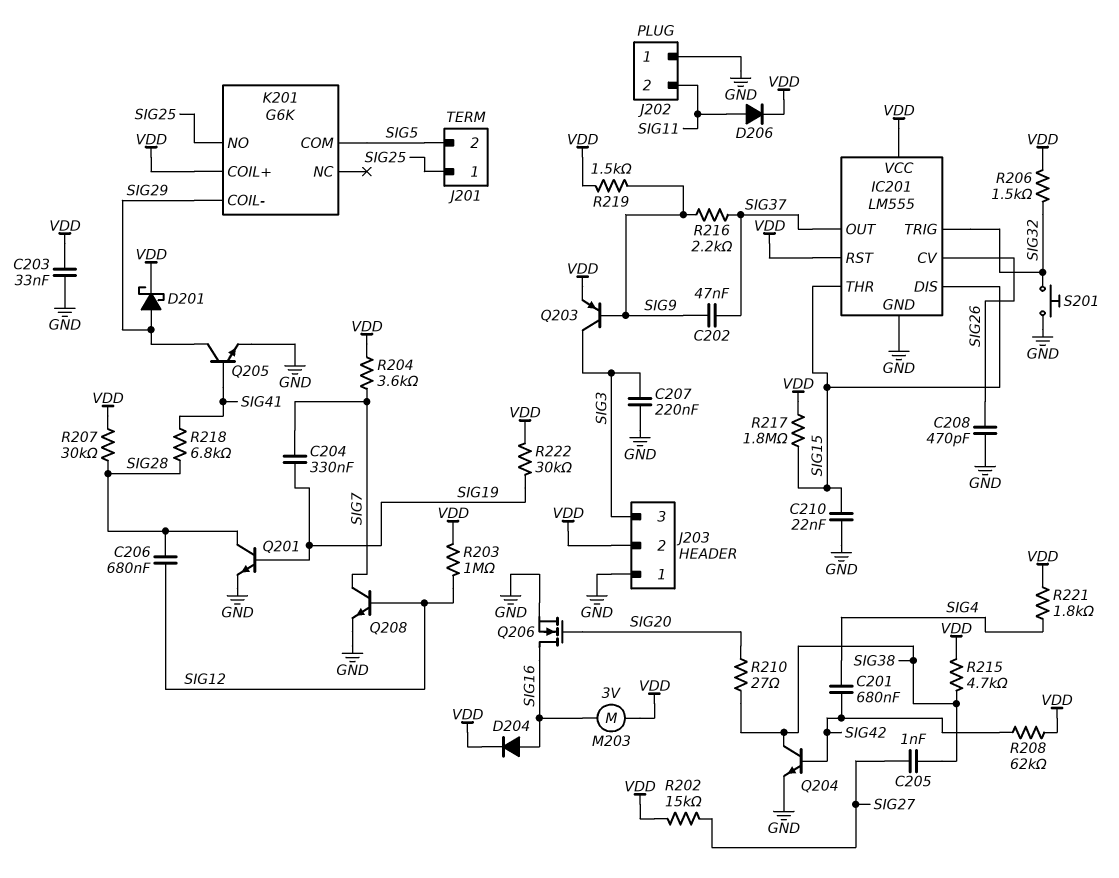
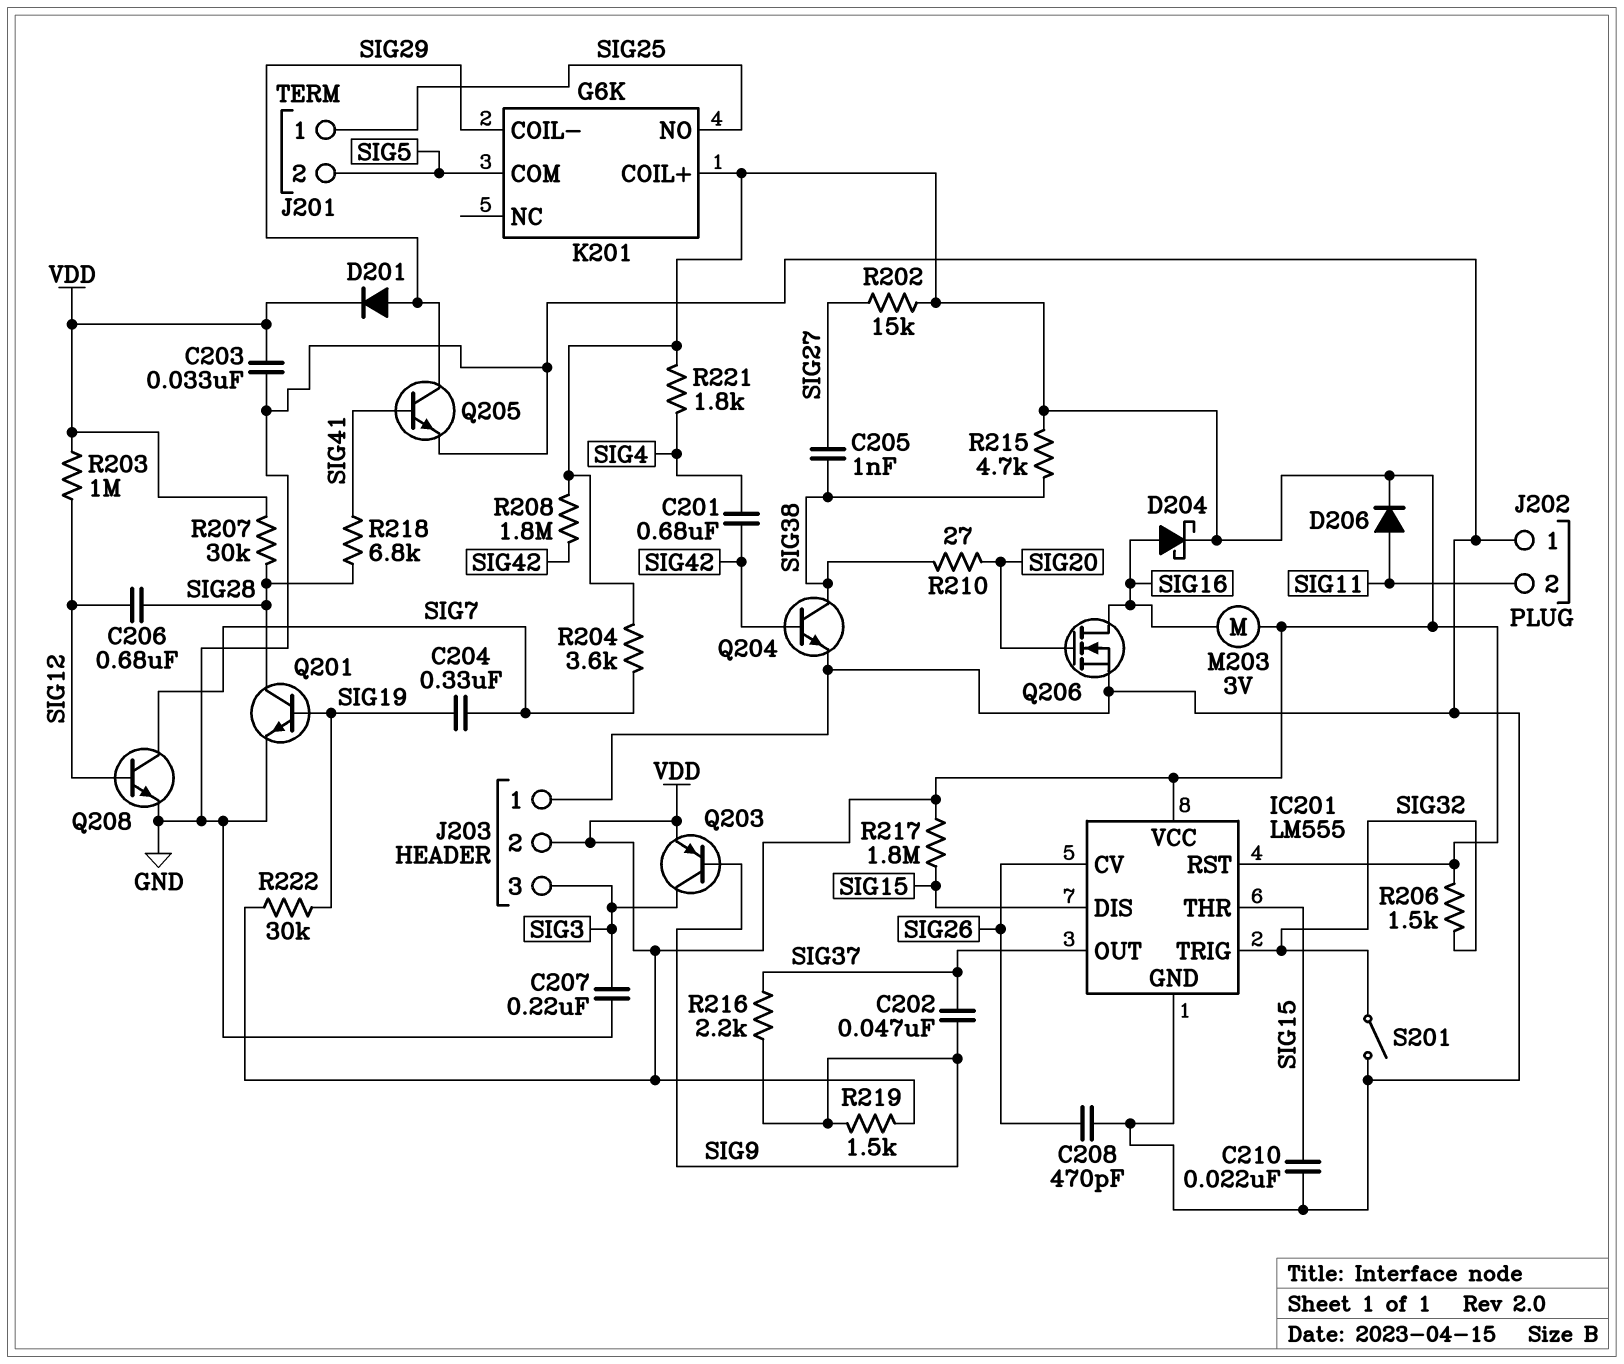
D201: schottky (A SIG29, K VDD) -> diode (A SIG29, K VDD)
D204: diode (A SIG16, K VDD) -> schottky (A SIG16, K VDD)
R208: 62k (SIG42, VDD) -> 1.8M (SIG42, VDD)
S201: button (GND, SIG32) -> switch (GND, SIG32)

